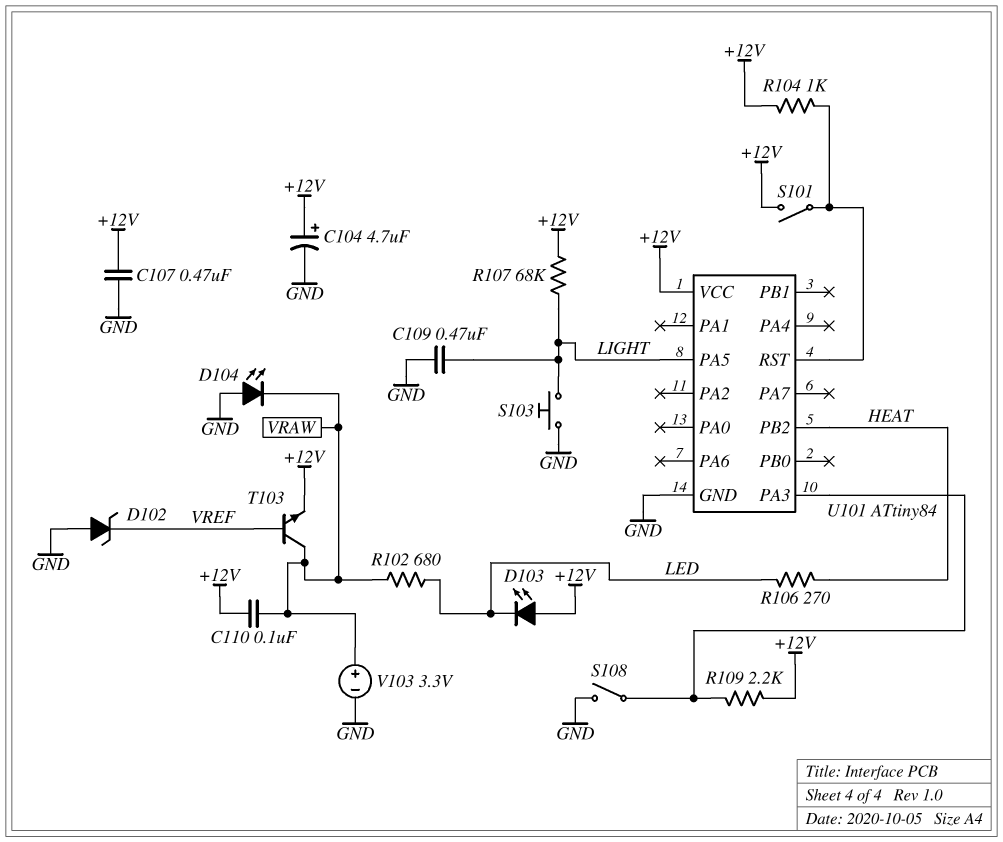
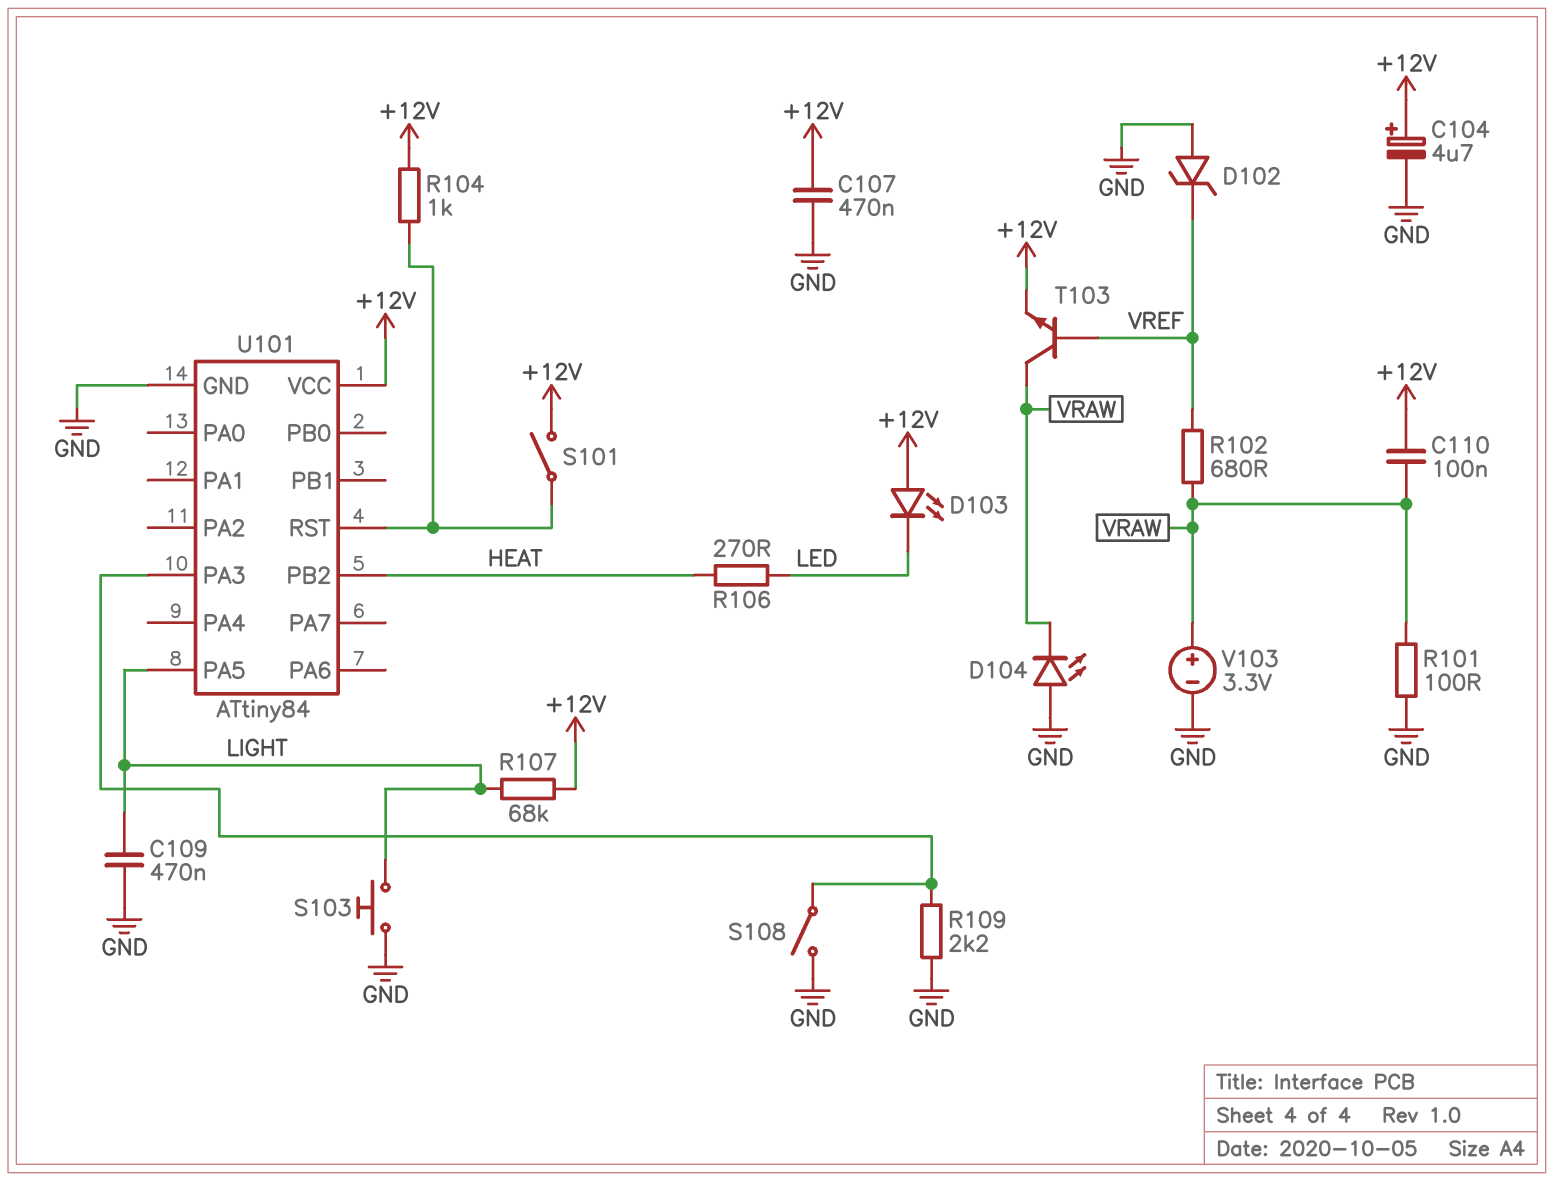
R101: none -> 100 (GND, VRAW)
R102: 680 (LED, VRAW) -> 680 (VRAW, VREF)
R109: 2.2k (+12V, U101/PA3) -> 2.2k (GND, U101/PA3)

